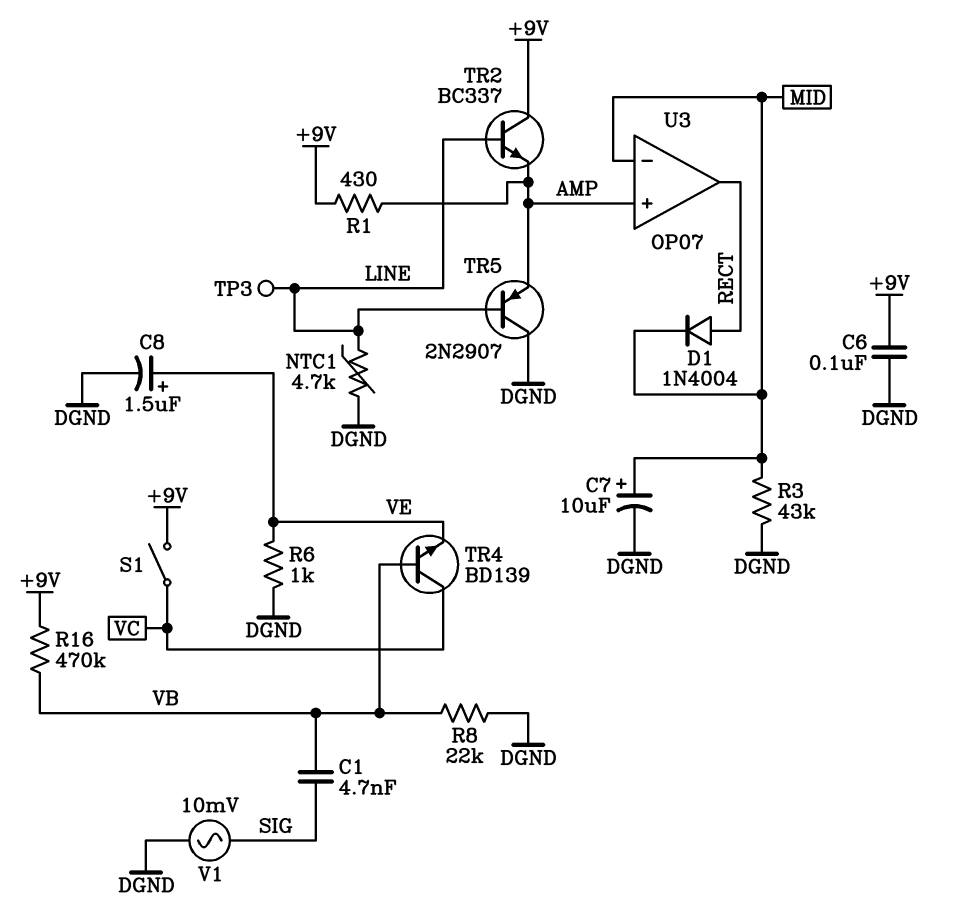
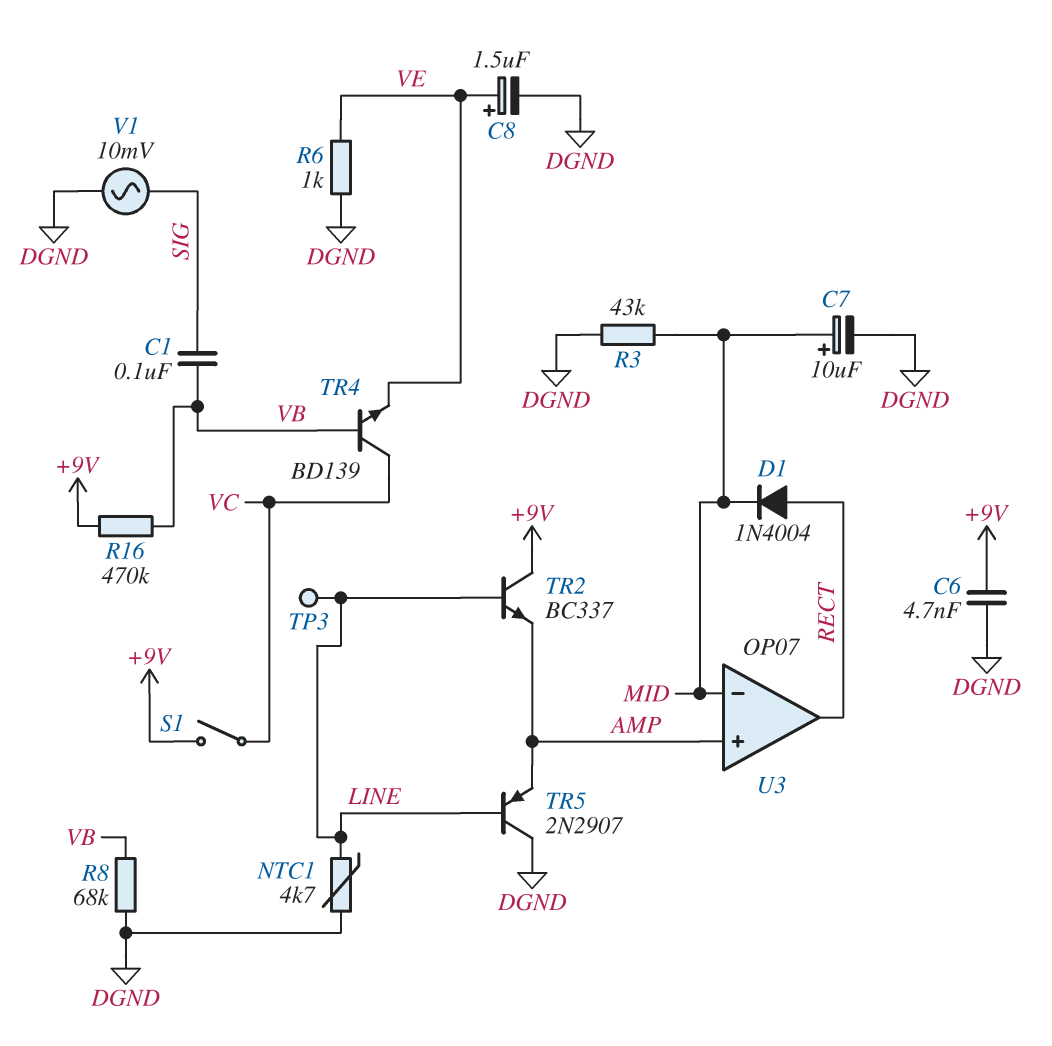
C1: 4.7nF (SIG, VB) -> 100nF (SIG, VB)
C6: 100nF (+9V, DGND) -> 4.7nF (+9V, DGND)
R1: 430 (+9V, AMP) -> none
R8: 22k (DGND, VB) -> 68k (DGND, VB)

